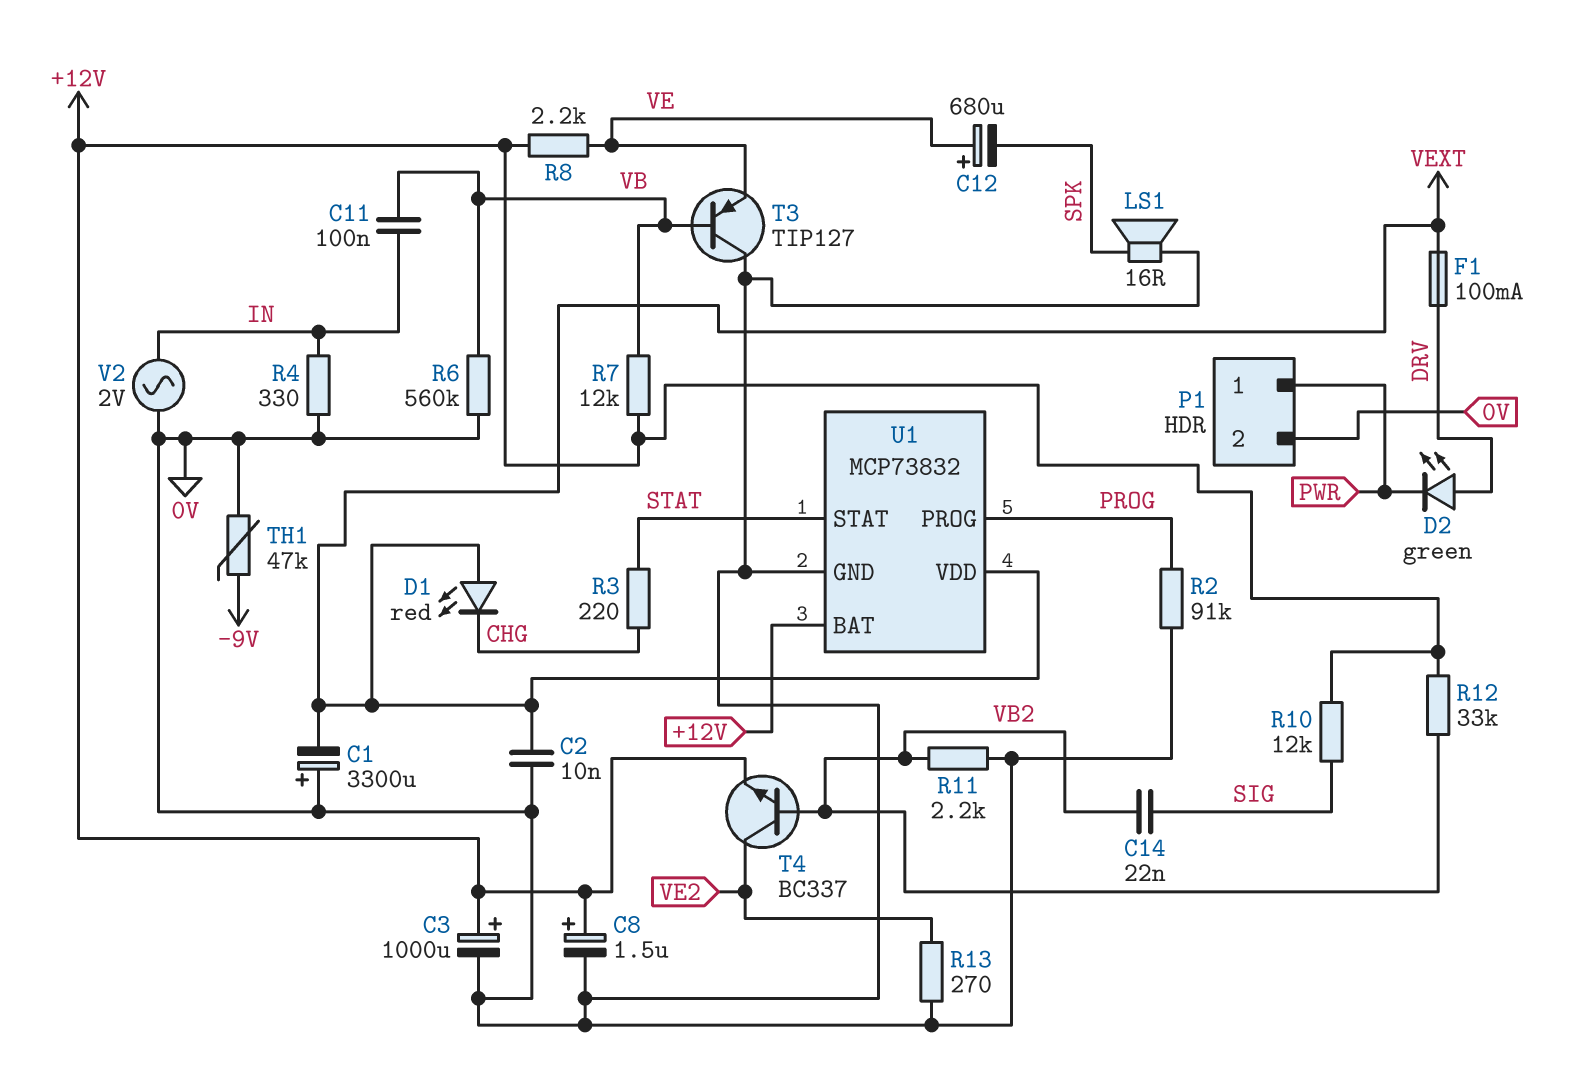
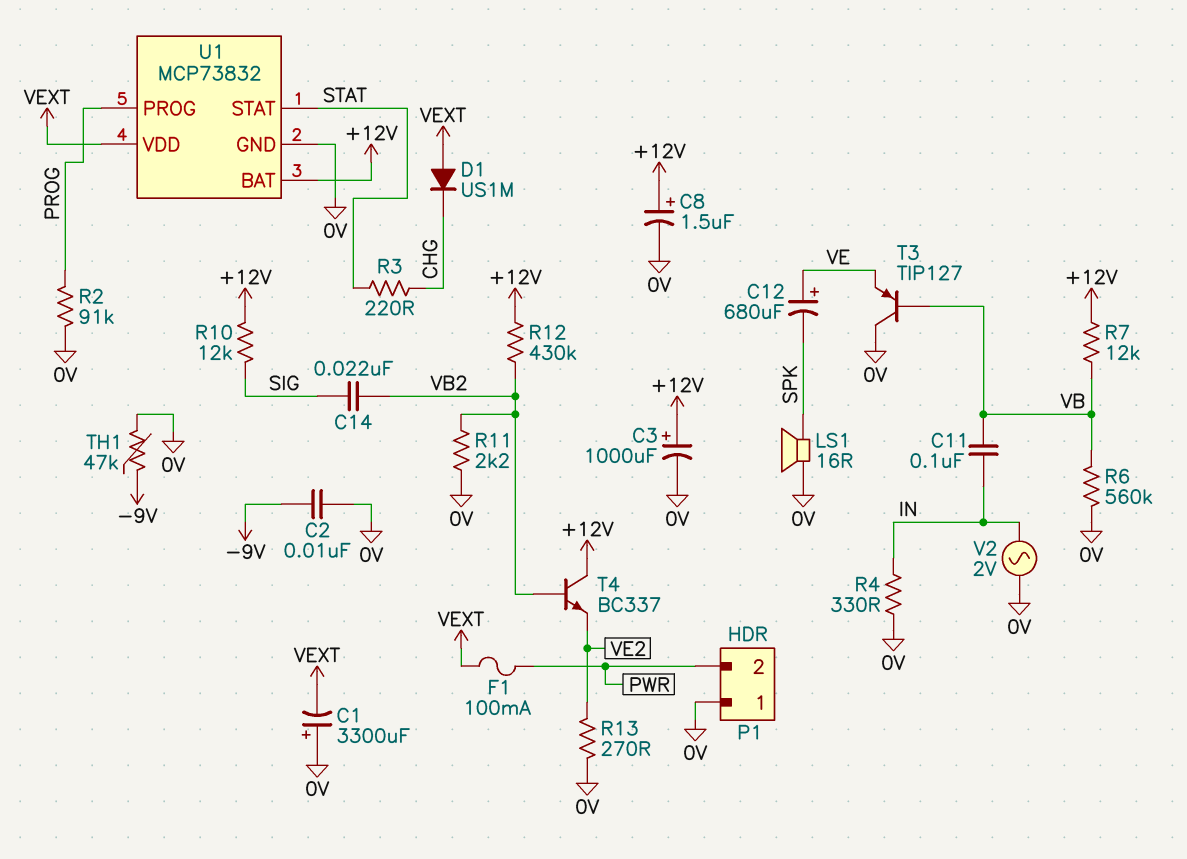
C2: 10nF (0V, VEXT) -> 10nF (-9V, 0V)
D1: LED red (A VEXT, K CHG) -> diode US1M (A VEXT, K CHG)
D2: LED green (A DRV, K PWR) -> none
F1: 100mA (DRV, VEXT) -> 100mA (PWR, VEXT)
P1 pin 1: PWR -> 0V
P1 pin 2: 0V -> PWR
R8: 2.2k (+12V, VE) -> none
R12: 33k (+12V, VB2) -> 430k (+12V, VB2)
T4: NPN BC337 (B VB2, C VE2, E +12V) -> NPN BC337 (B VB2, C +12V, E VE2)

